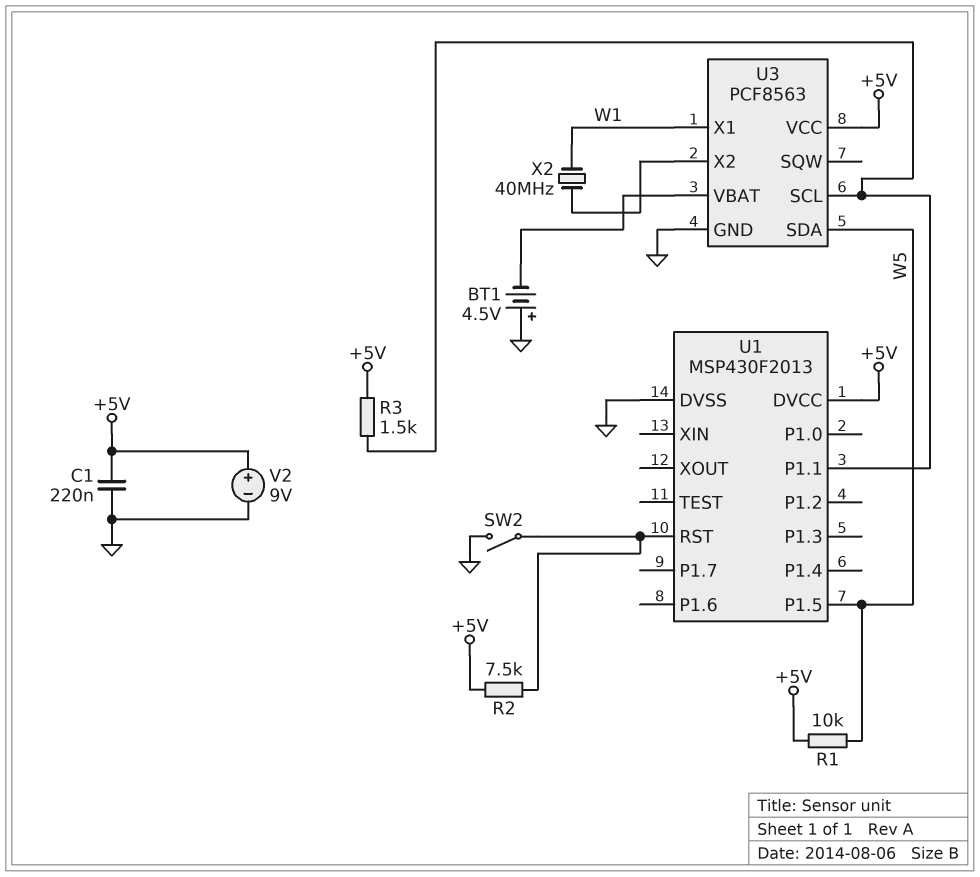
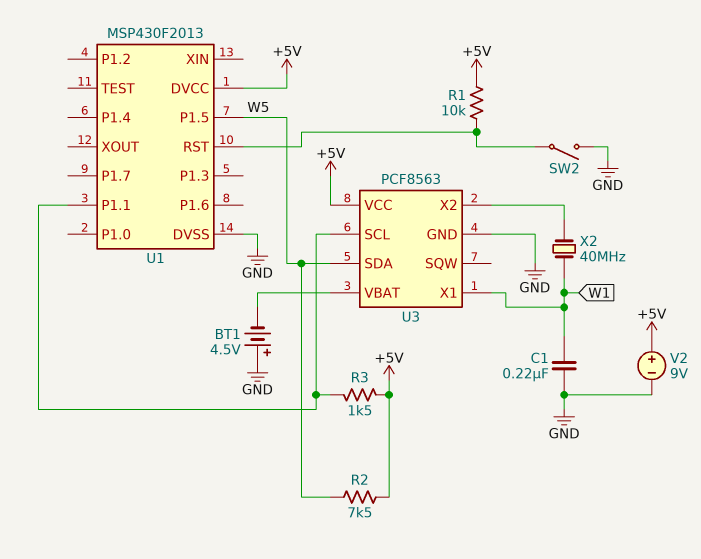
C1: 220nF (+5V, GND) -> 220nF (GND, W1)
R1: 10k (+5V, W5) -> 10k (+5V, U1/RST)
R2: 7.5k (+5V, U1/RST) -> 7.5k (+5V, W5)

